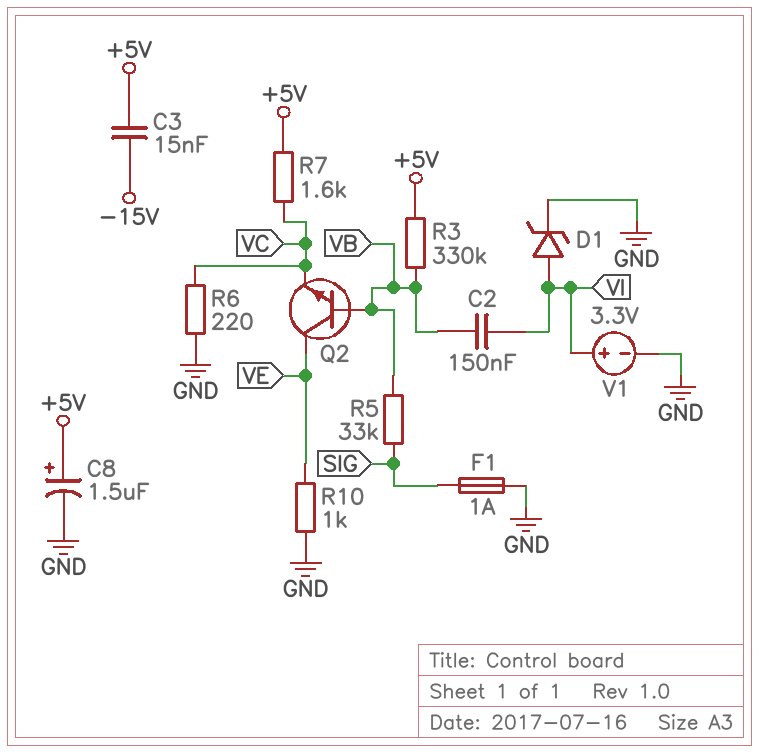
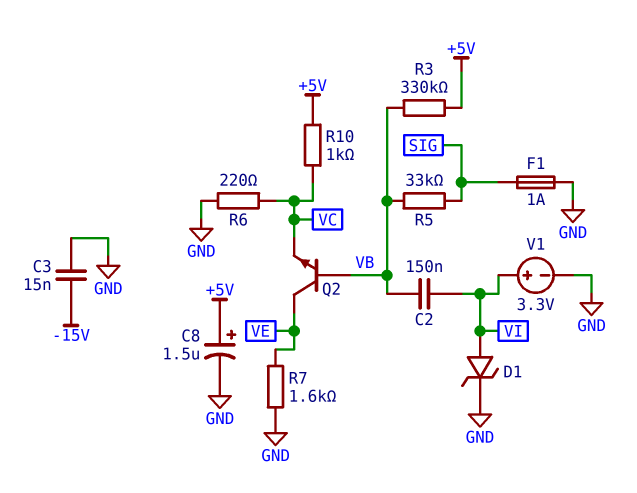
C3: 15nF (+5V, -15V) -> 15nF (-15V, GND)
R7: 1.6k (+5V, VC) -> 1.6k (GND, VE)
R10: 1k (GND, VE) -> 1k (+5V, VC)

